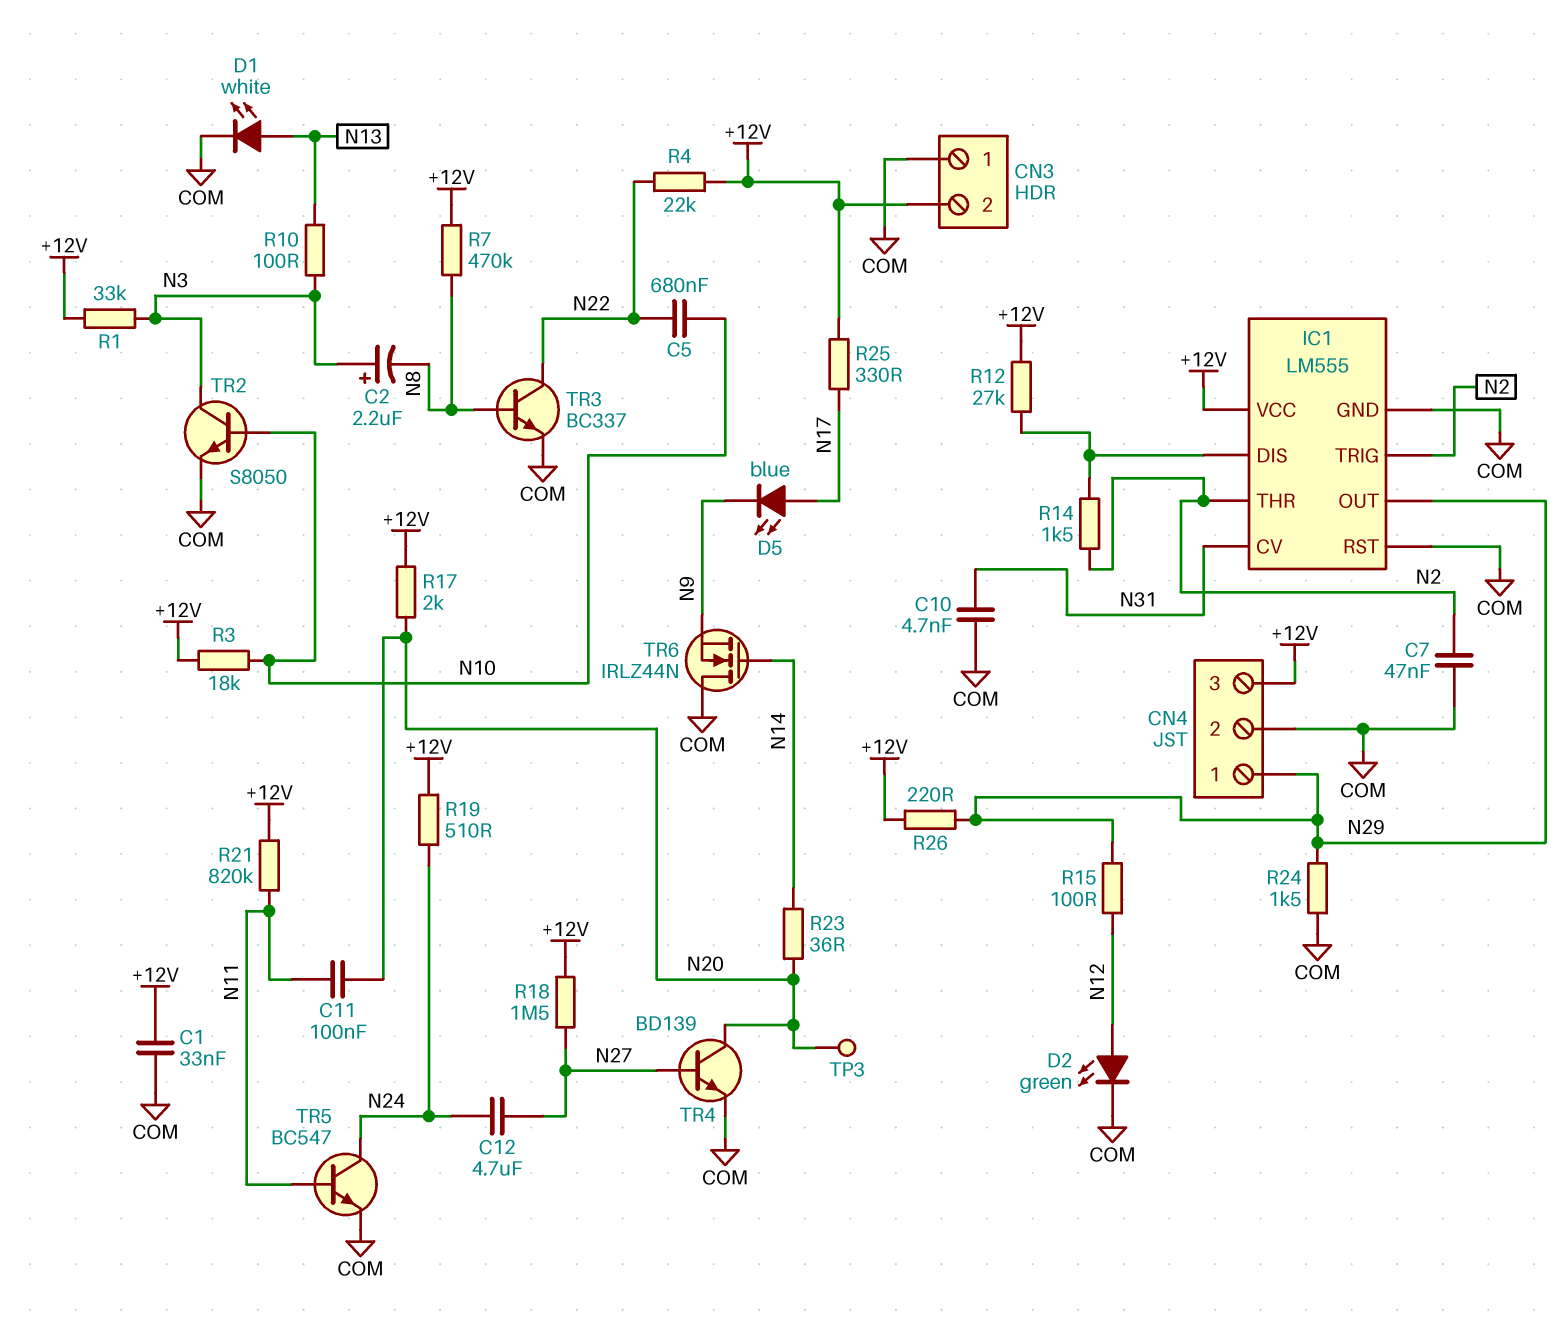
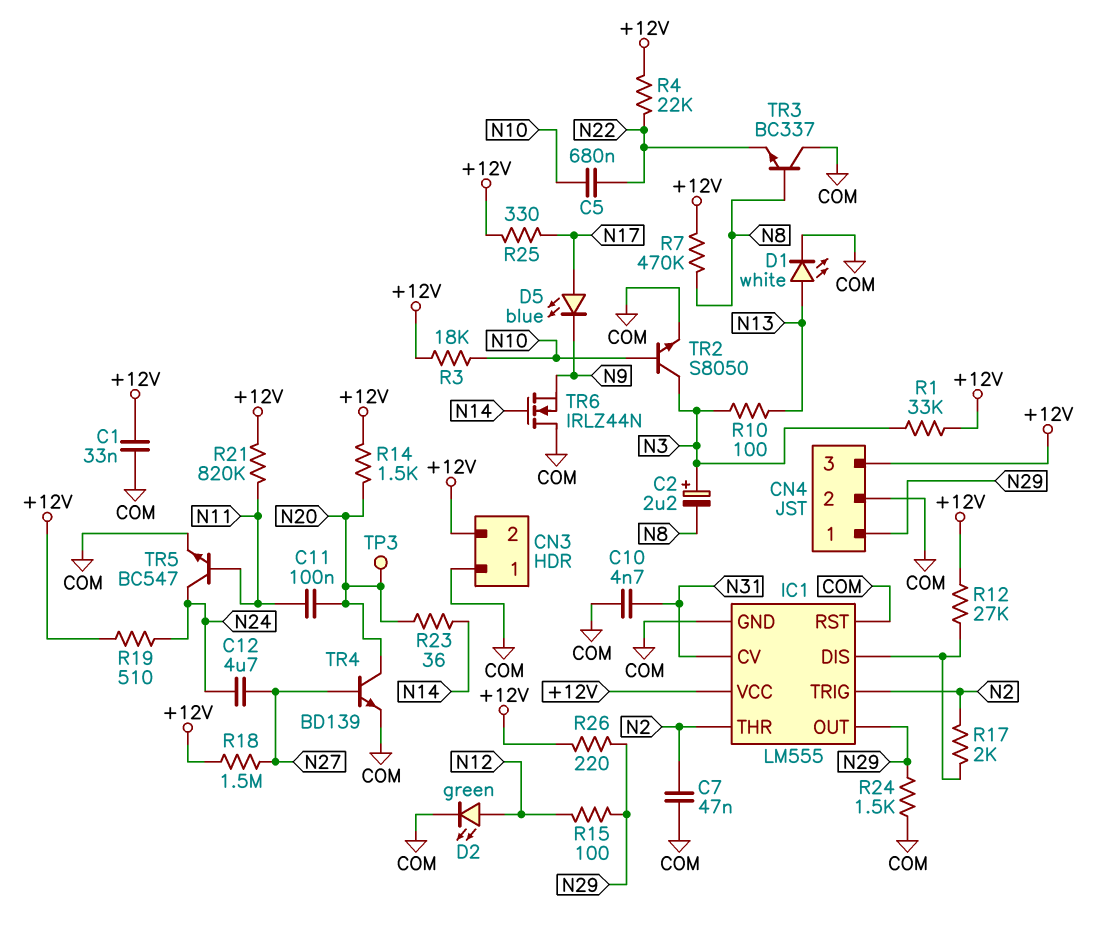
R14: 1.5k (IC1/DIS, N2) -> 1.5k (+12V, N20)
R17: 2k (+12V, N20) -> 2k (IC1/DIS, N2)
TR3: NPN BC337 (B N8, C N22, E COM) -> NPN BC337 (B N8, C COM, E N22)

